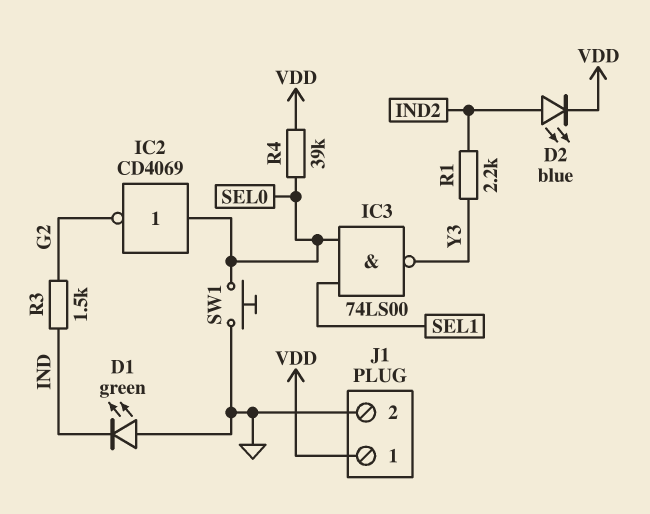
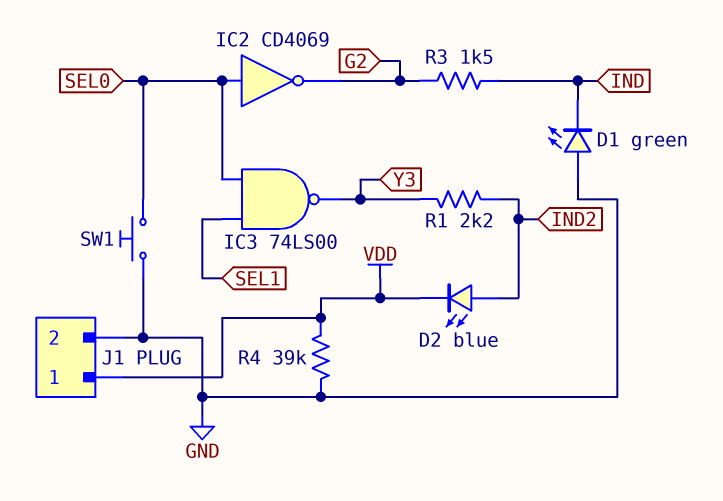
R4: 39k (SEL0, VDD) -> 39k (GND, VDD)

